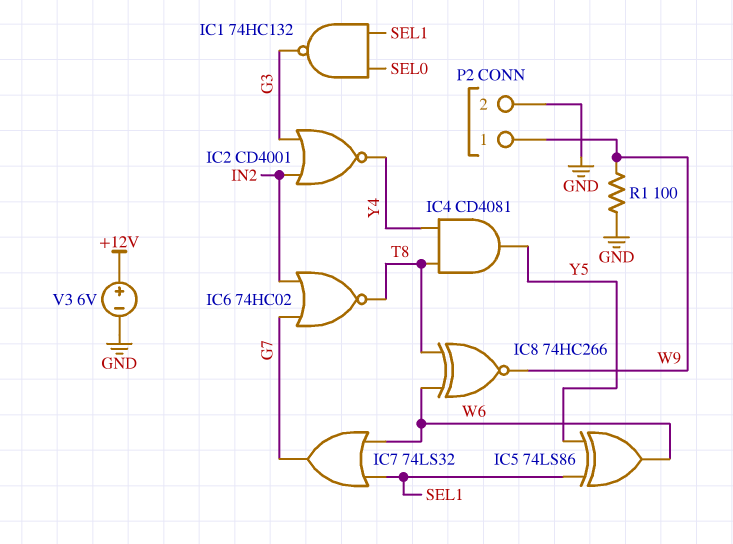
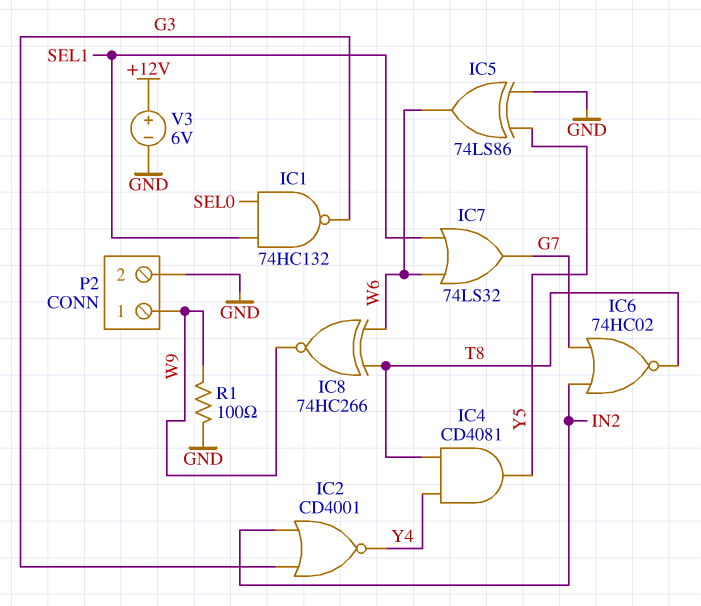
IC5: XOR 74LS86 (in SEL1, in Y5, out W6) -> XOR 74LS86 (in GND, in Y5, out W6)

